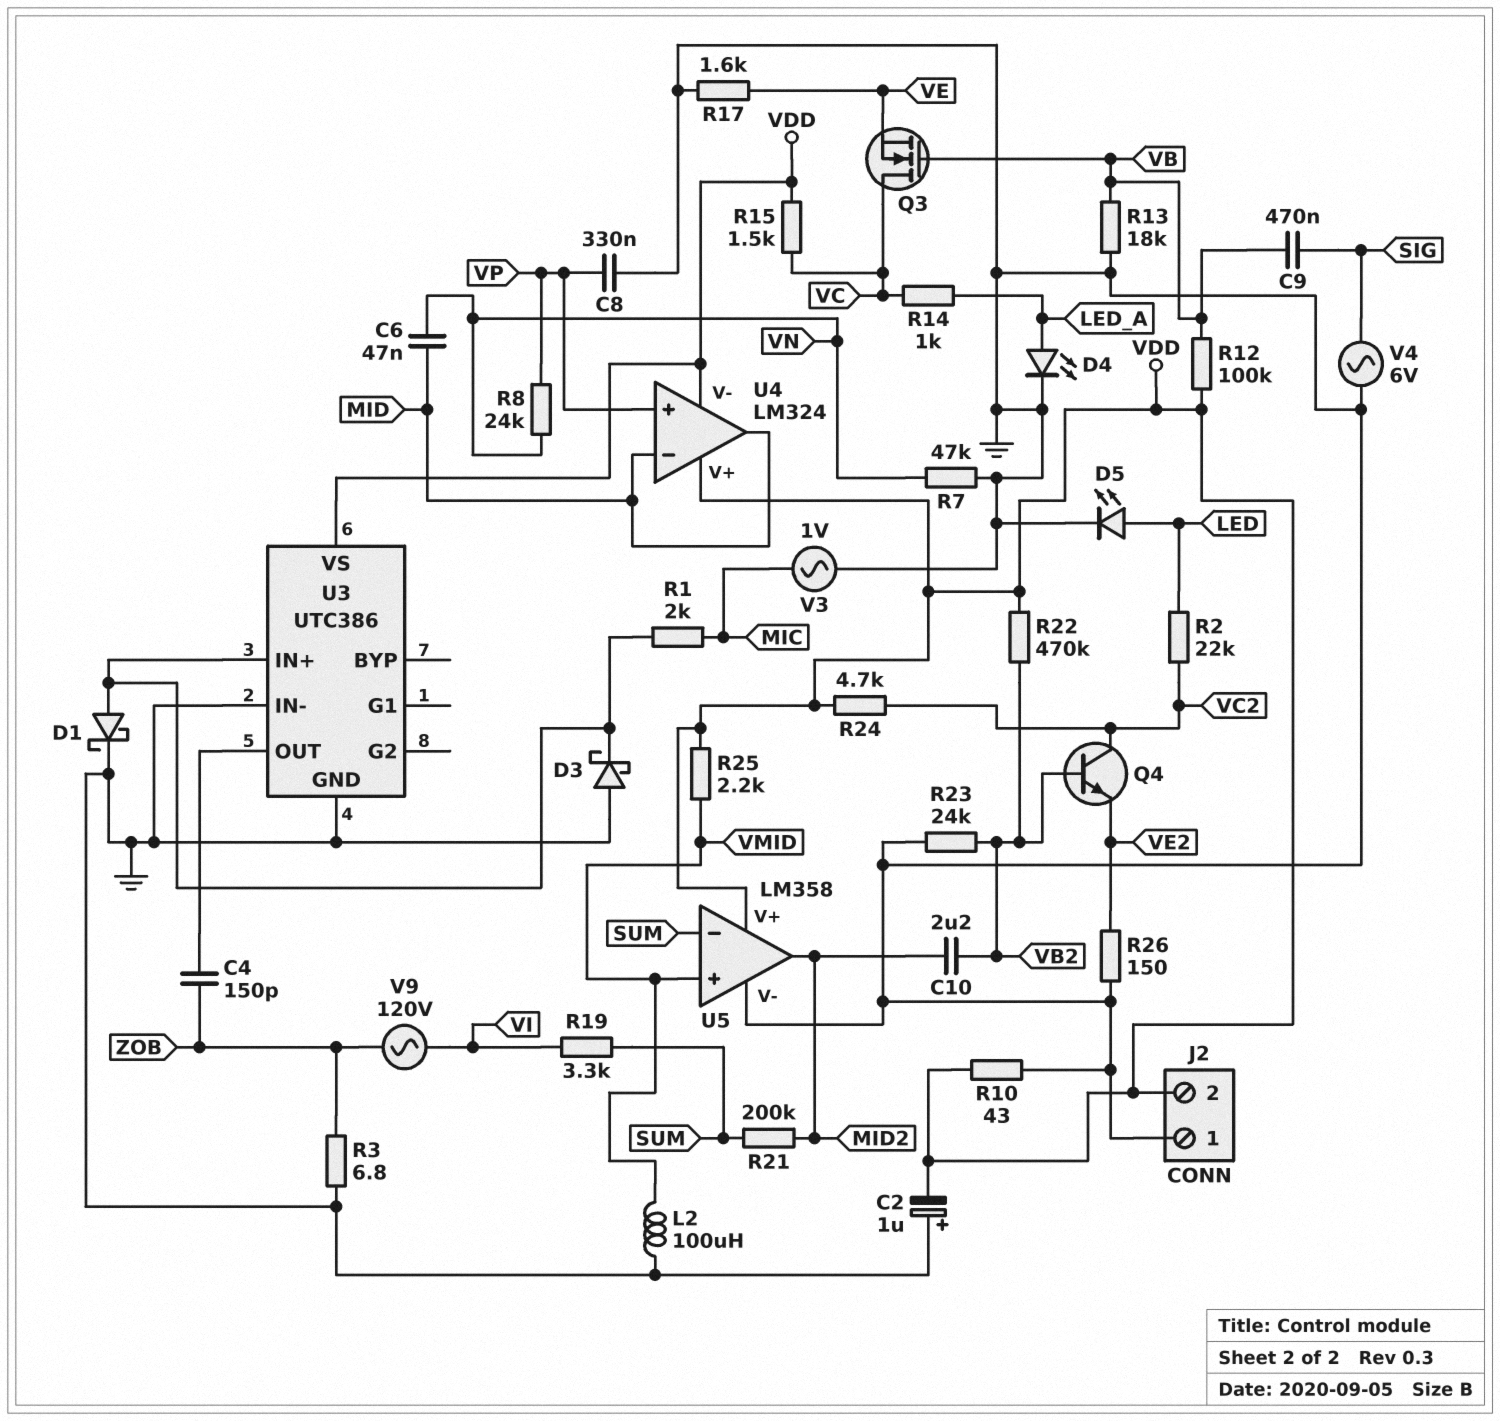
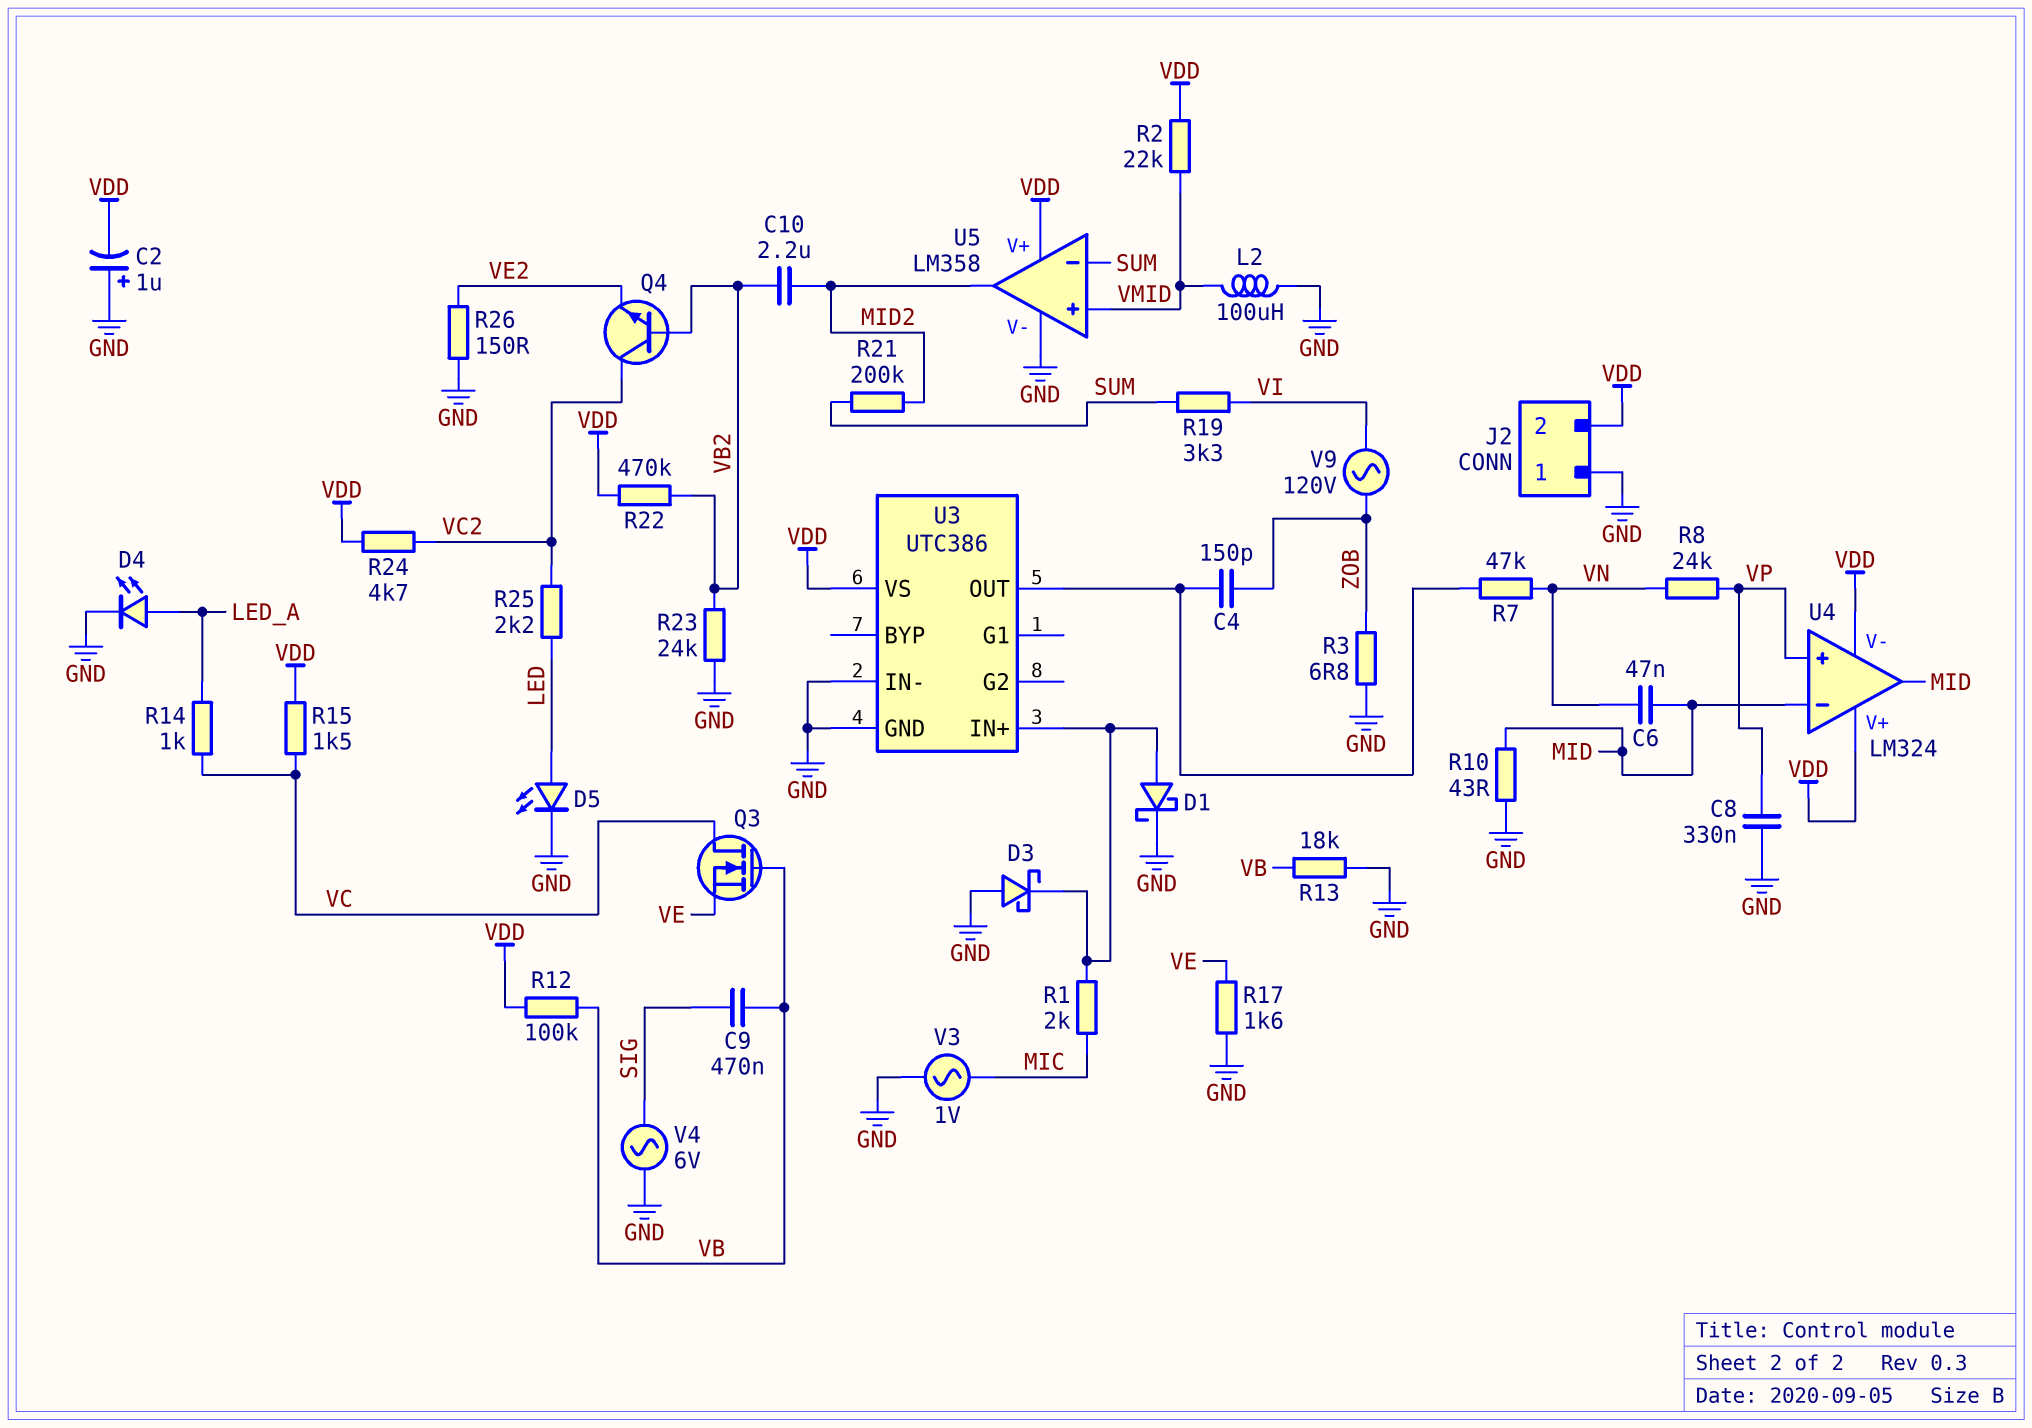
R2: 22k (LED, VC2) -> 22k (VDD, VMID)
R7: 47k (GND, VN) -> 47k (U3/OUT, VN)
R10: 43 (GND, VDD) -> 43 (GND, MID)
R25: 2.2k (VDD, VMID) -> 2.2k (LED, VC2)

